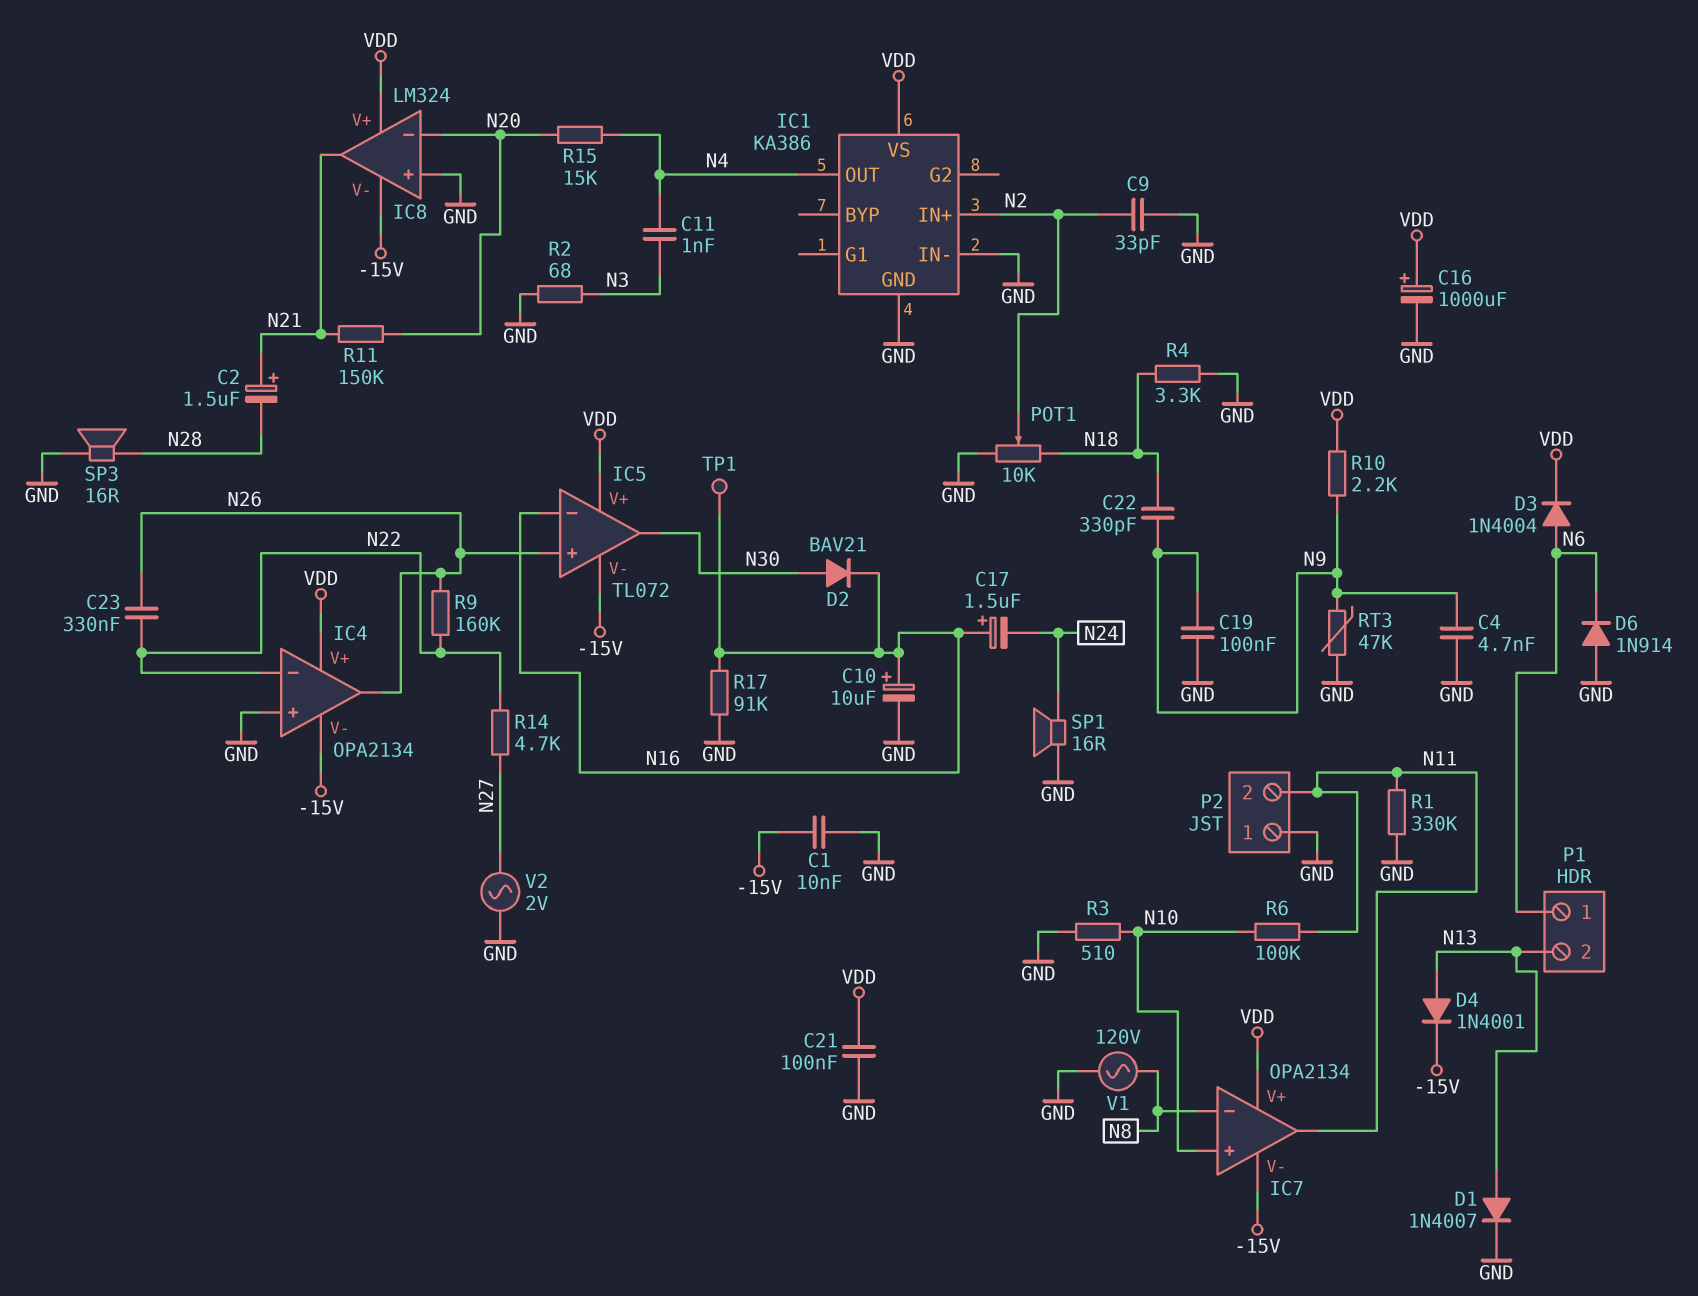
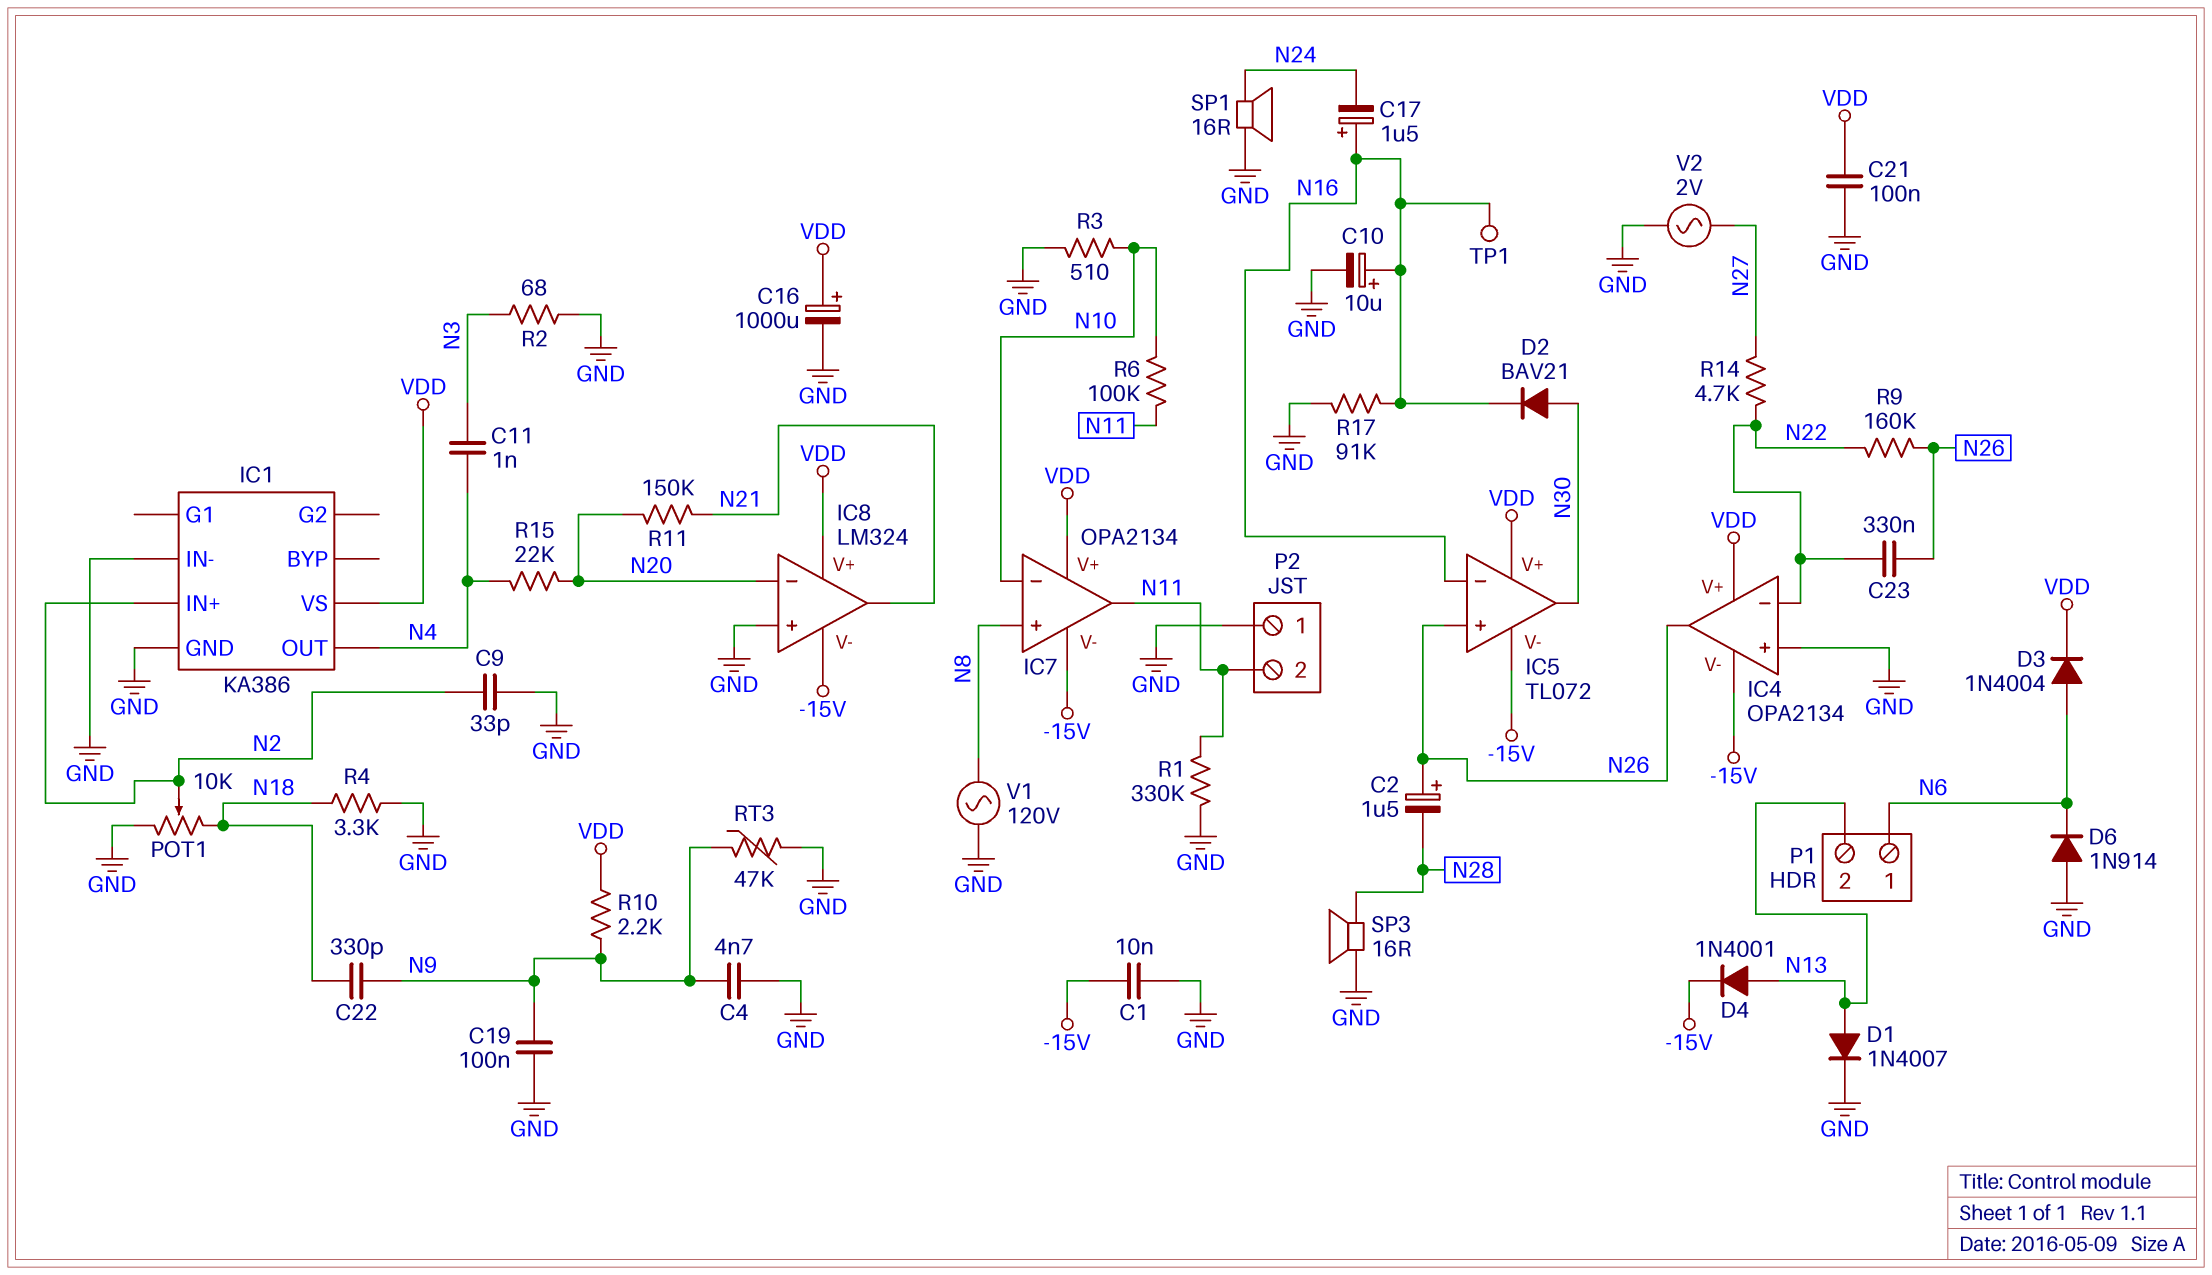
C2: 1.5uF (plus N21, minus N28) -> 1.5uF (plus N26, minus N28)
IC7 pin in+: N10 -> N8
IC7 pin in-: N8 -> N10
R15: 15k (N4, N20) -> 22k (N4, N20)

